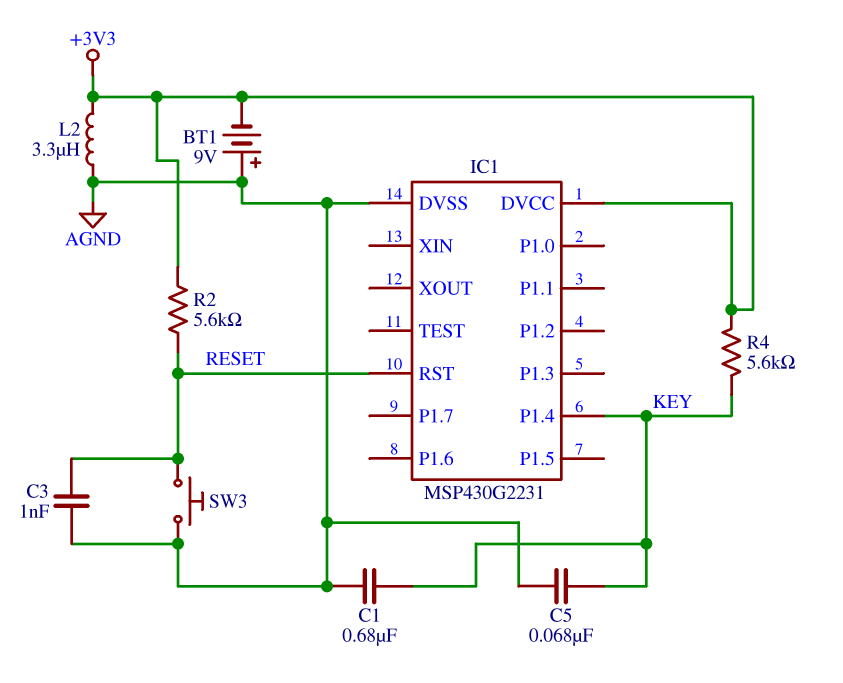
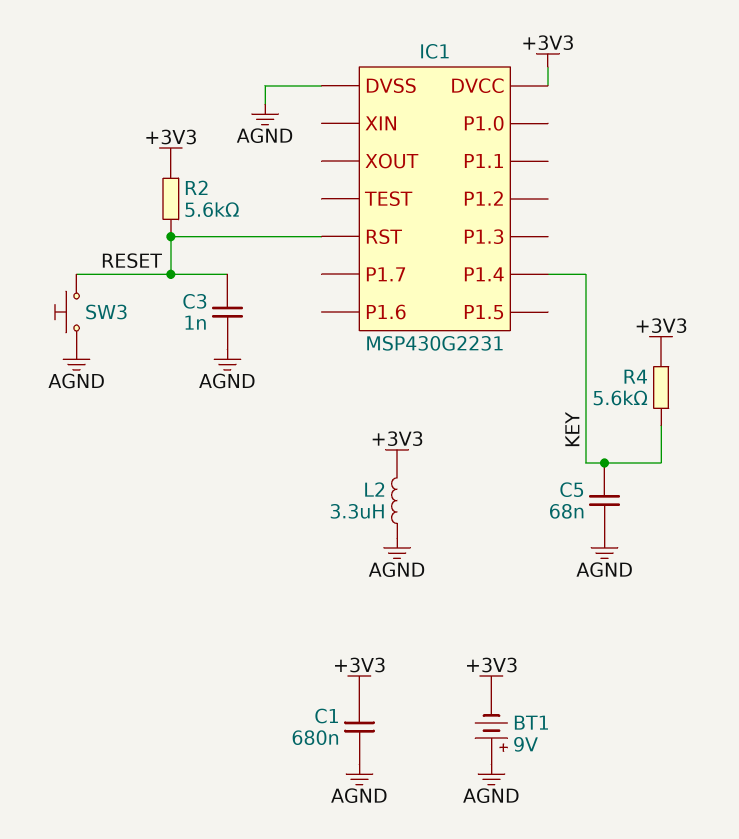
C1: 680nF (AGND, KEY) -> 680nF (+3V3, AGND)

